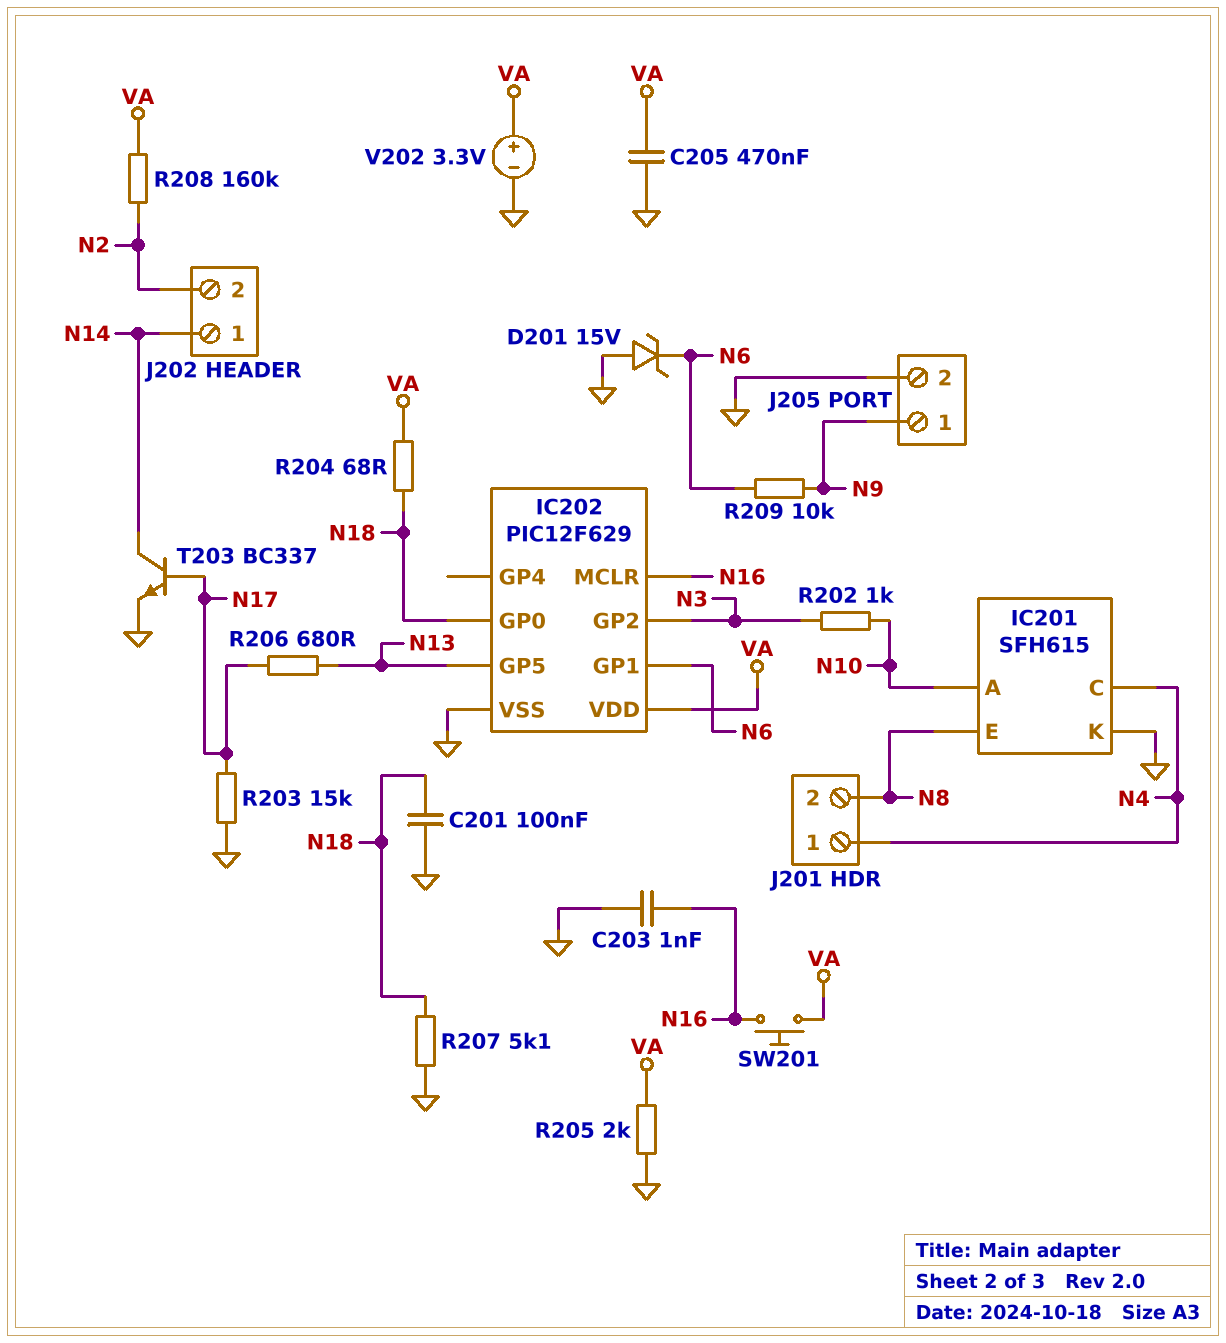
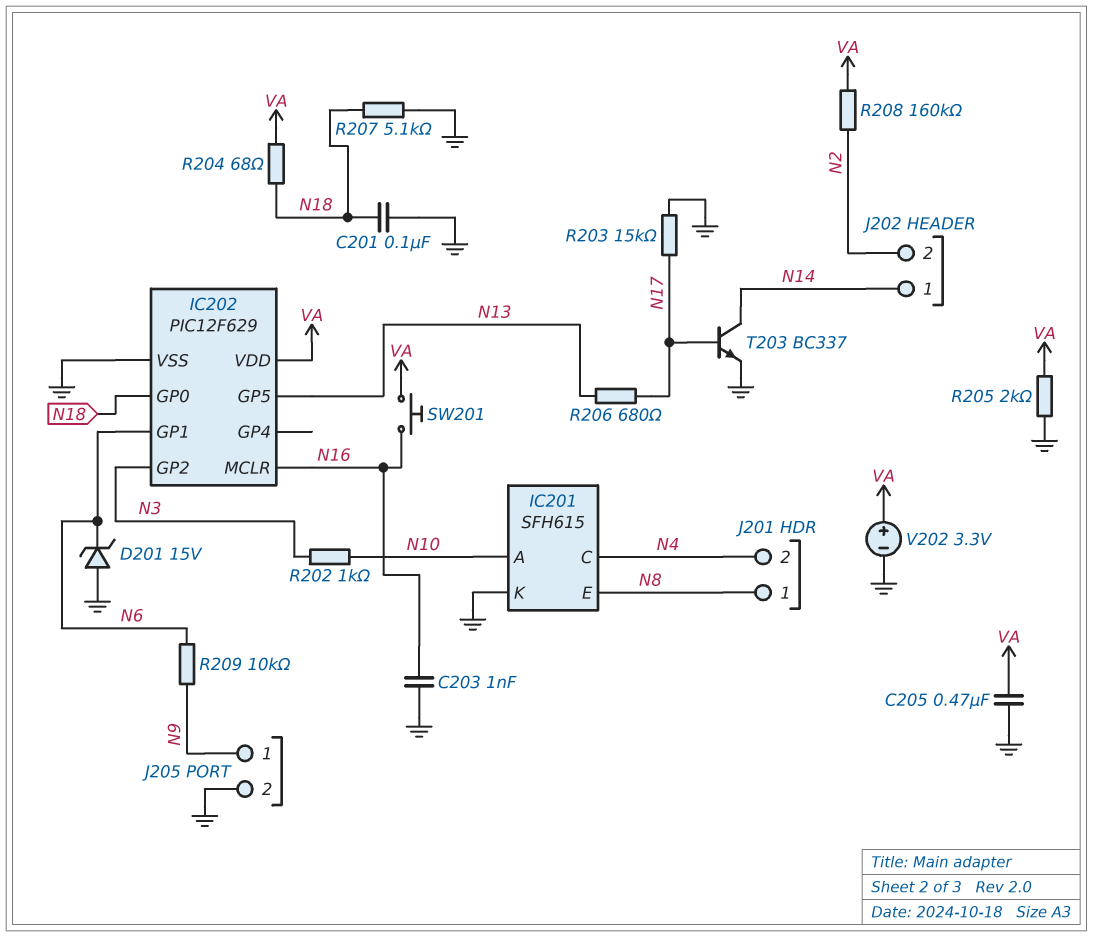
J201 pin 1: N4 -> N8
J201 pin 2: N8 -> N4

